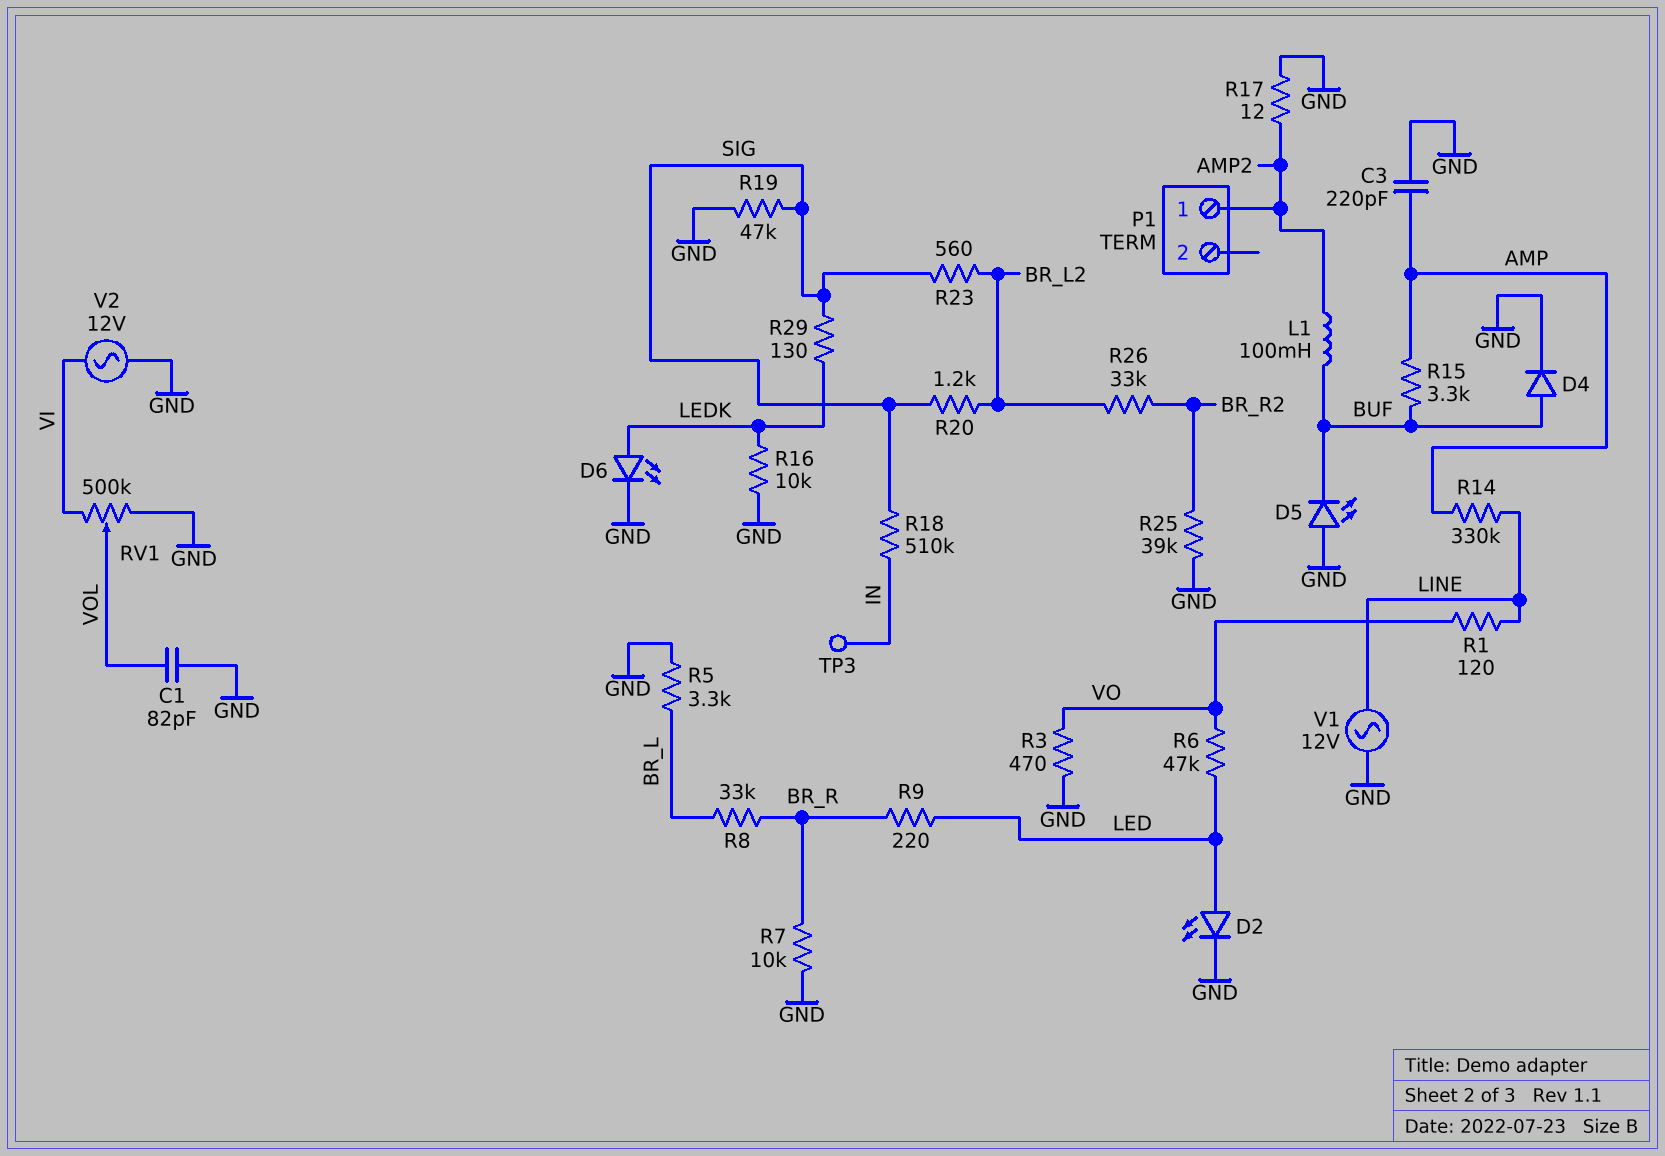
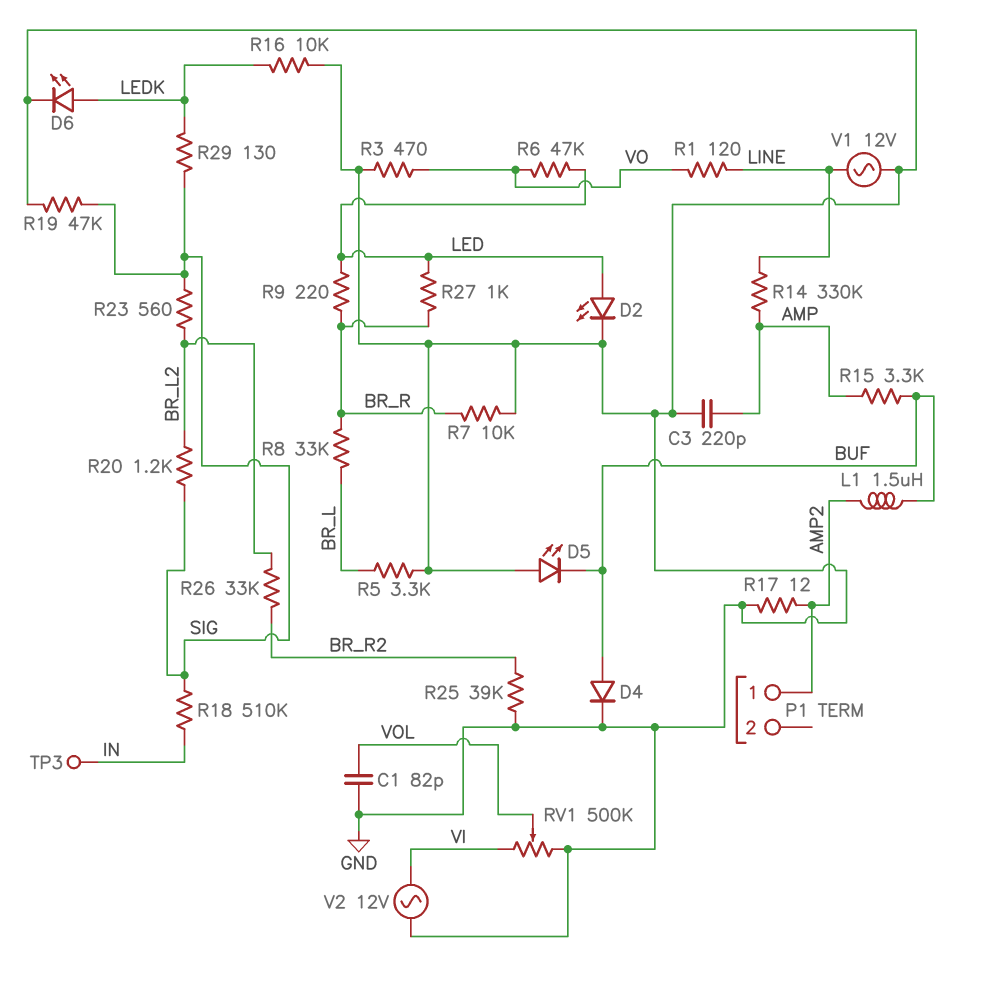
L1: 100mH (AMP2, BUF) -> 1.5uH (AMP2, BUF)
R27: none -> 1k (BR_R, LED)

